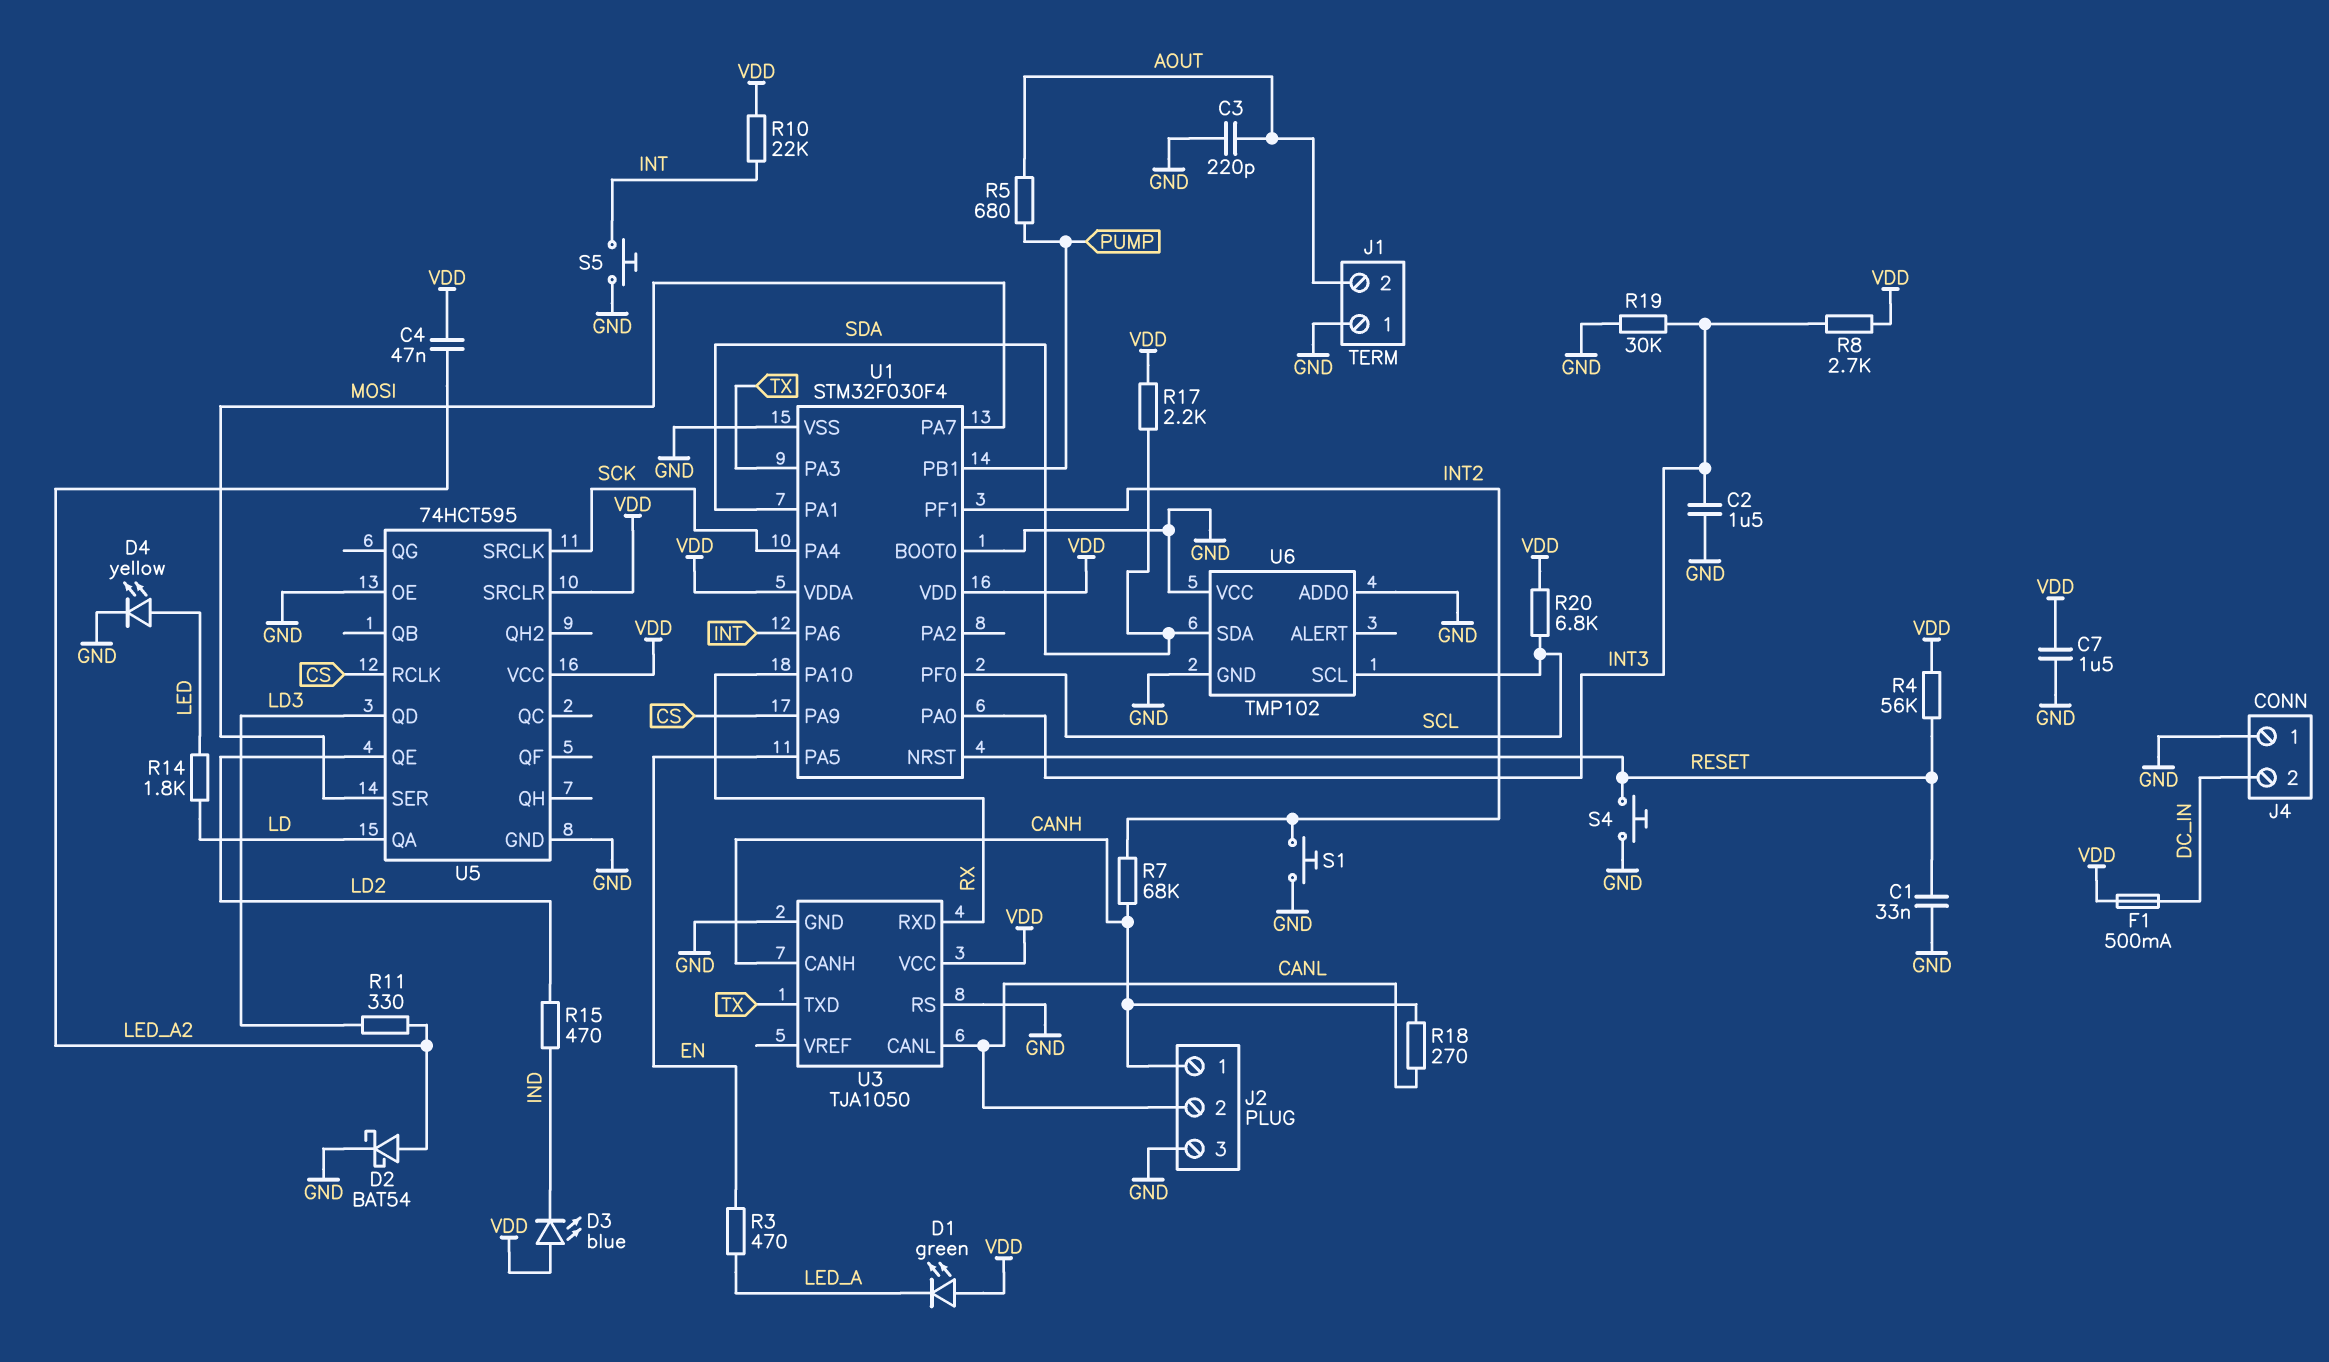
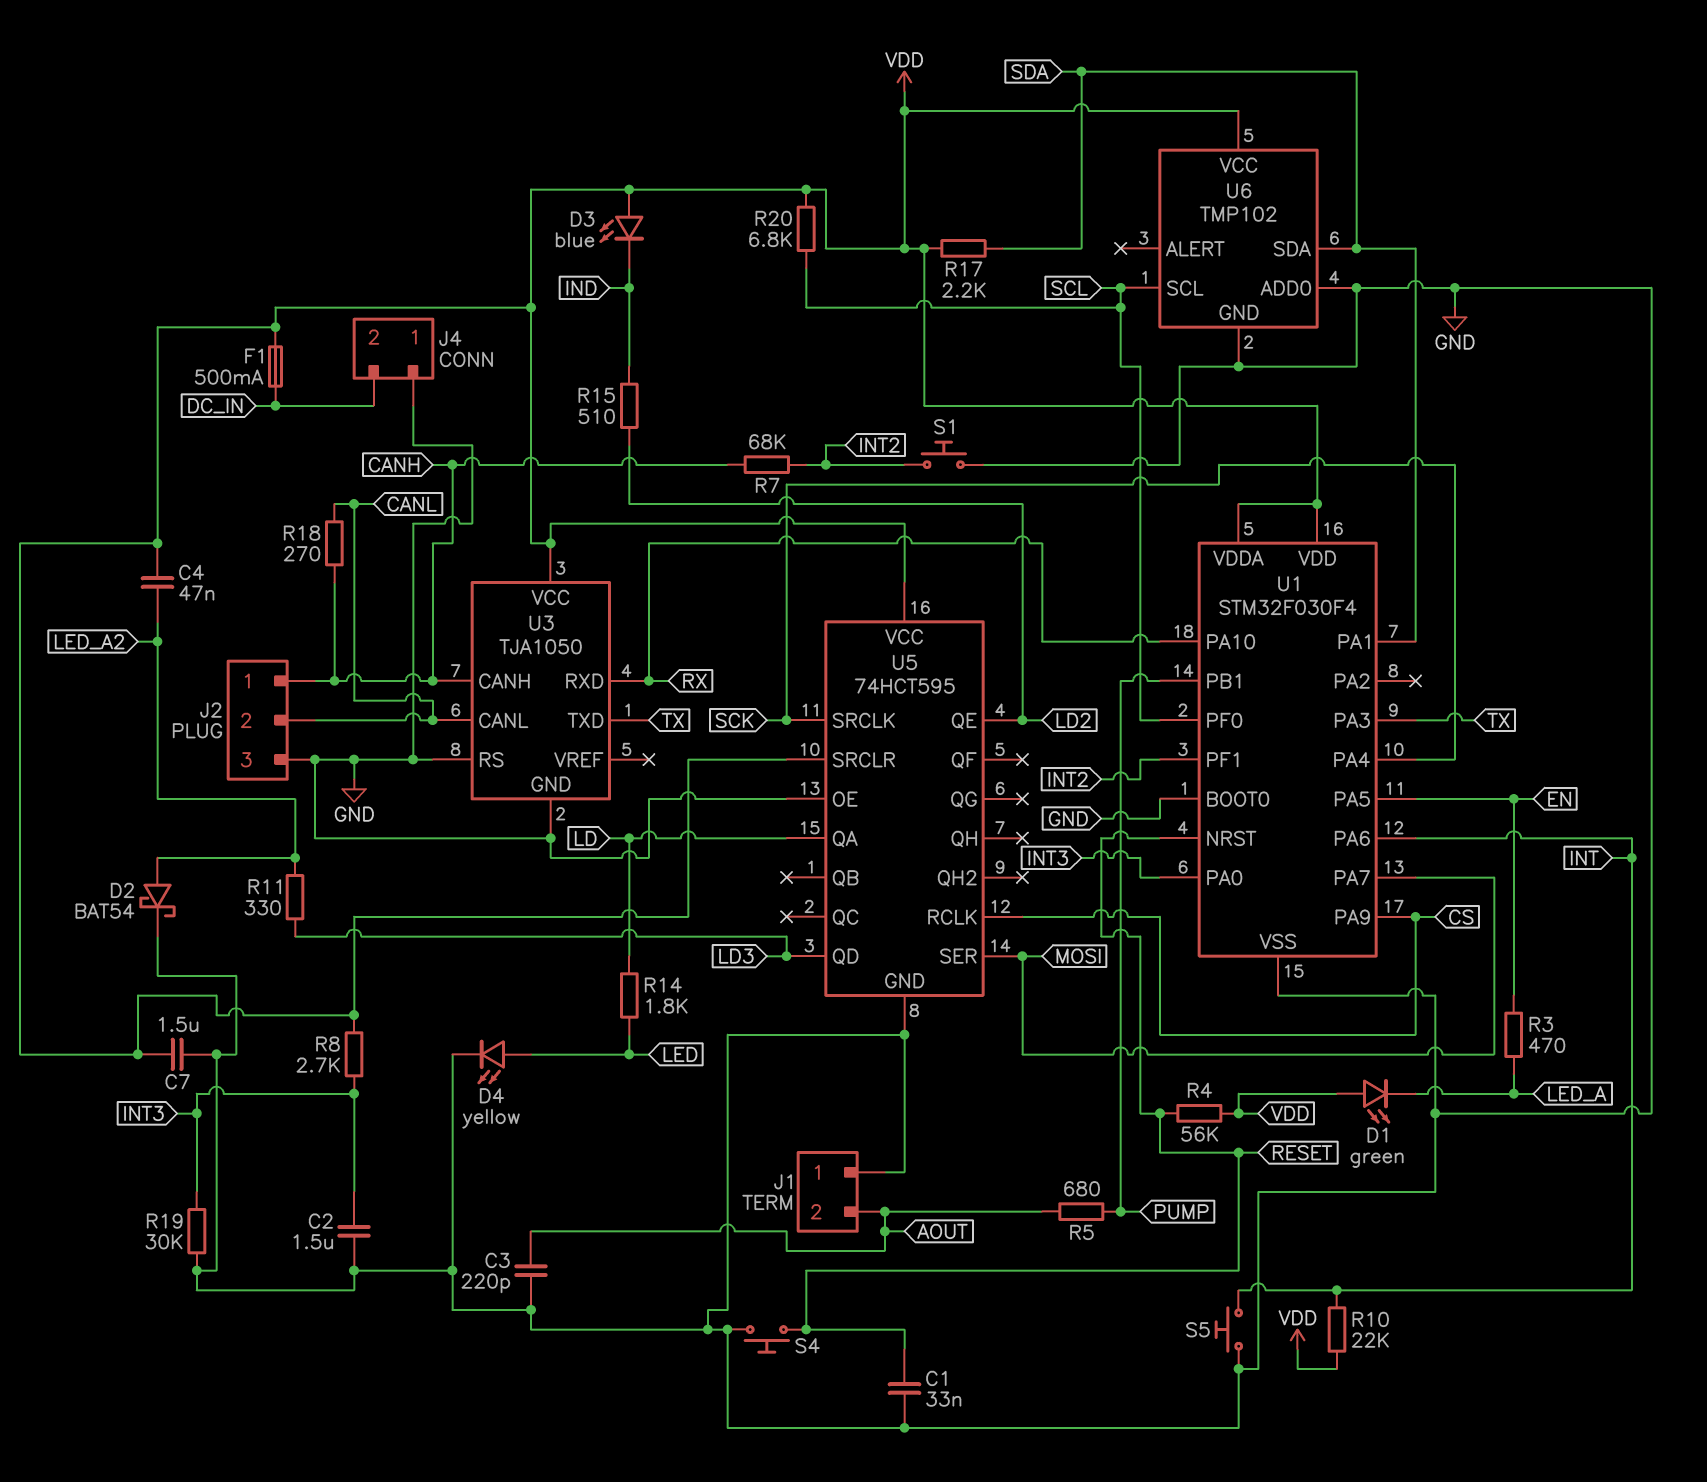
R15: 470 (IND, LD2) -> 510 (IND, LD2)
U6 pin VCC: GND -> VDD

